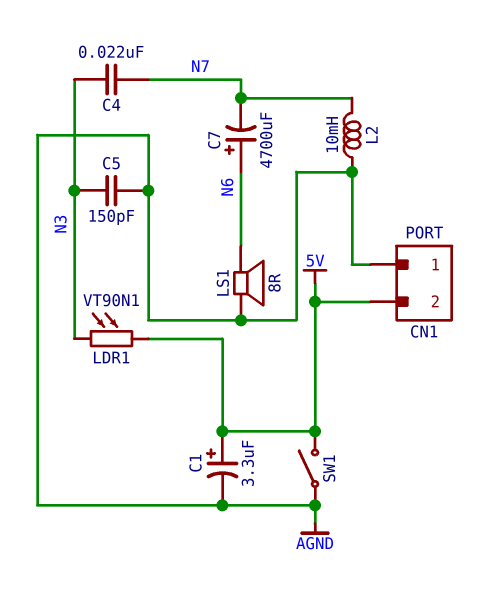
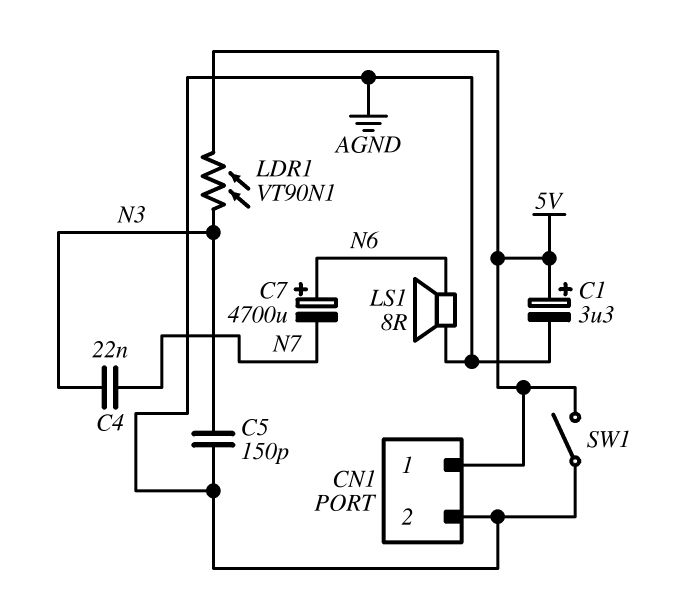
CN1 pin 1: AGND -> 5V
CN1 pin 2: 5V -> AGND
L2: 10mH (AGND, N7) -> none

